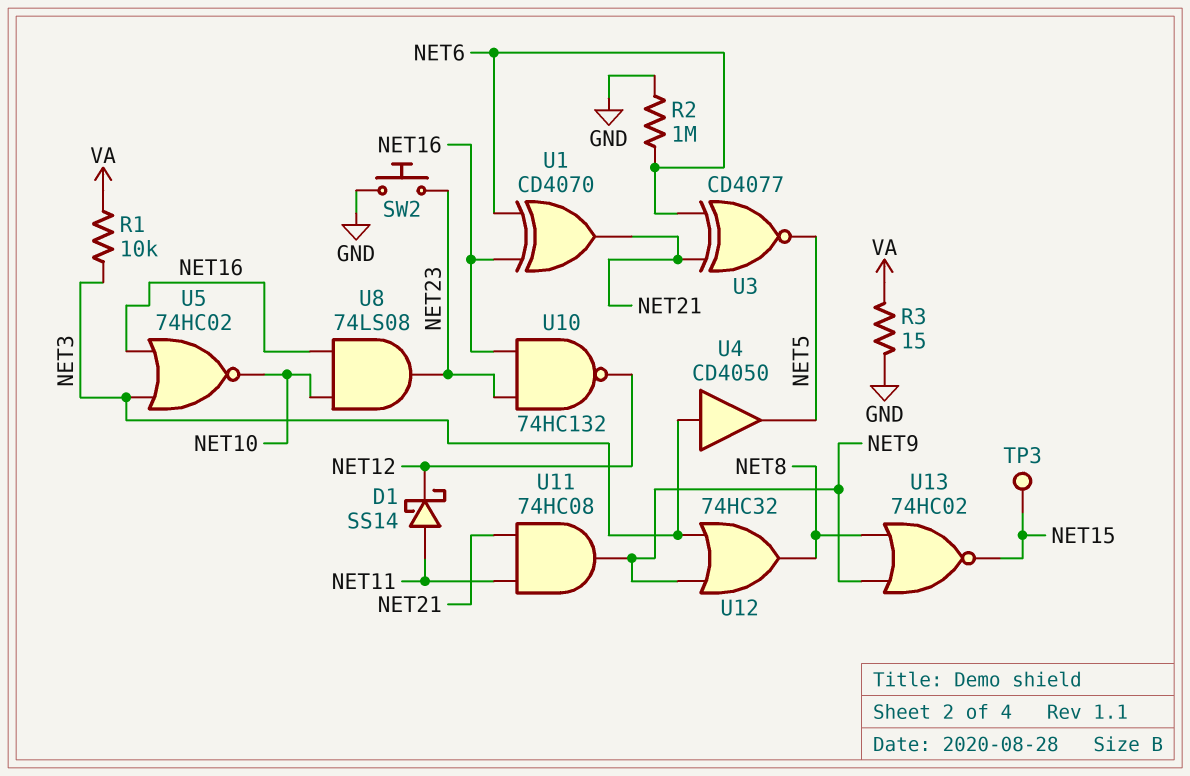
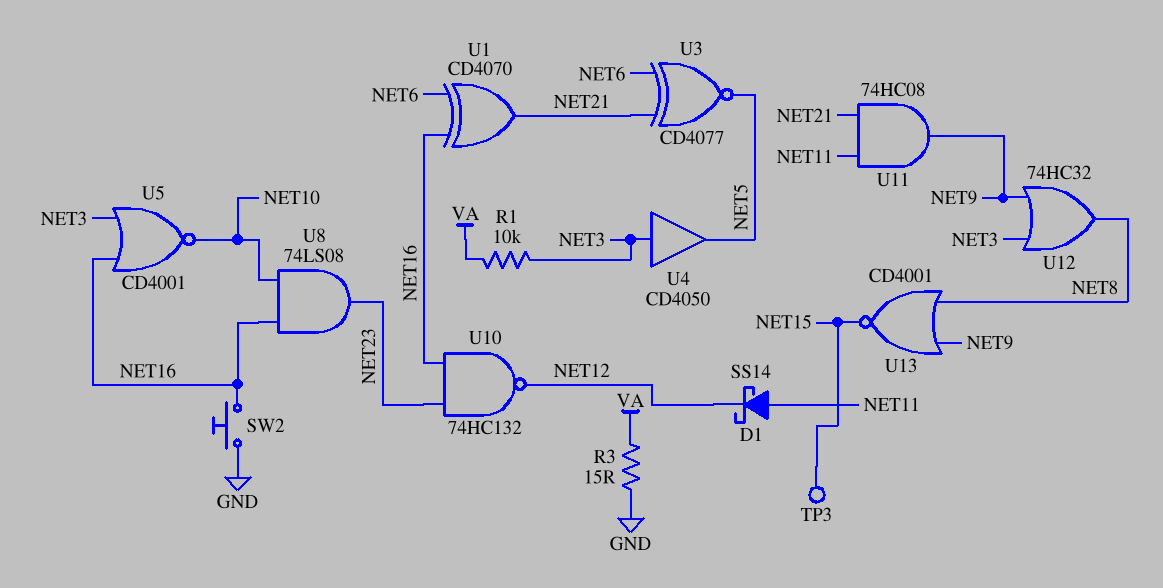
R2: 1M (GND, NET6) -> none
SW2: button (GND, NET23) -> button (GND, NET16)
U5: NOR 74HC02 (in NET3, in NET16, out NET10) -> NOR CD4001 (in NET3, in NET16, out NET10)
U13: NOR 74HC02 (in NET8, in NET9, out NET15) -> NOR CD4001 (in NET8, in NET9, out NET15)

